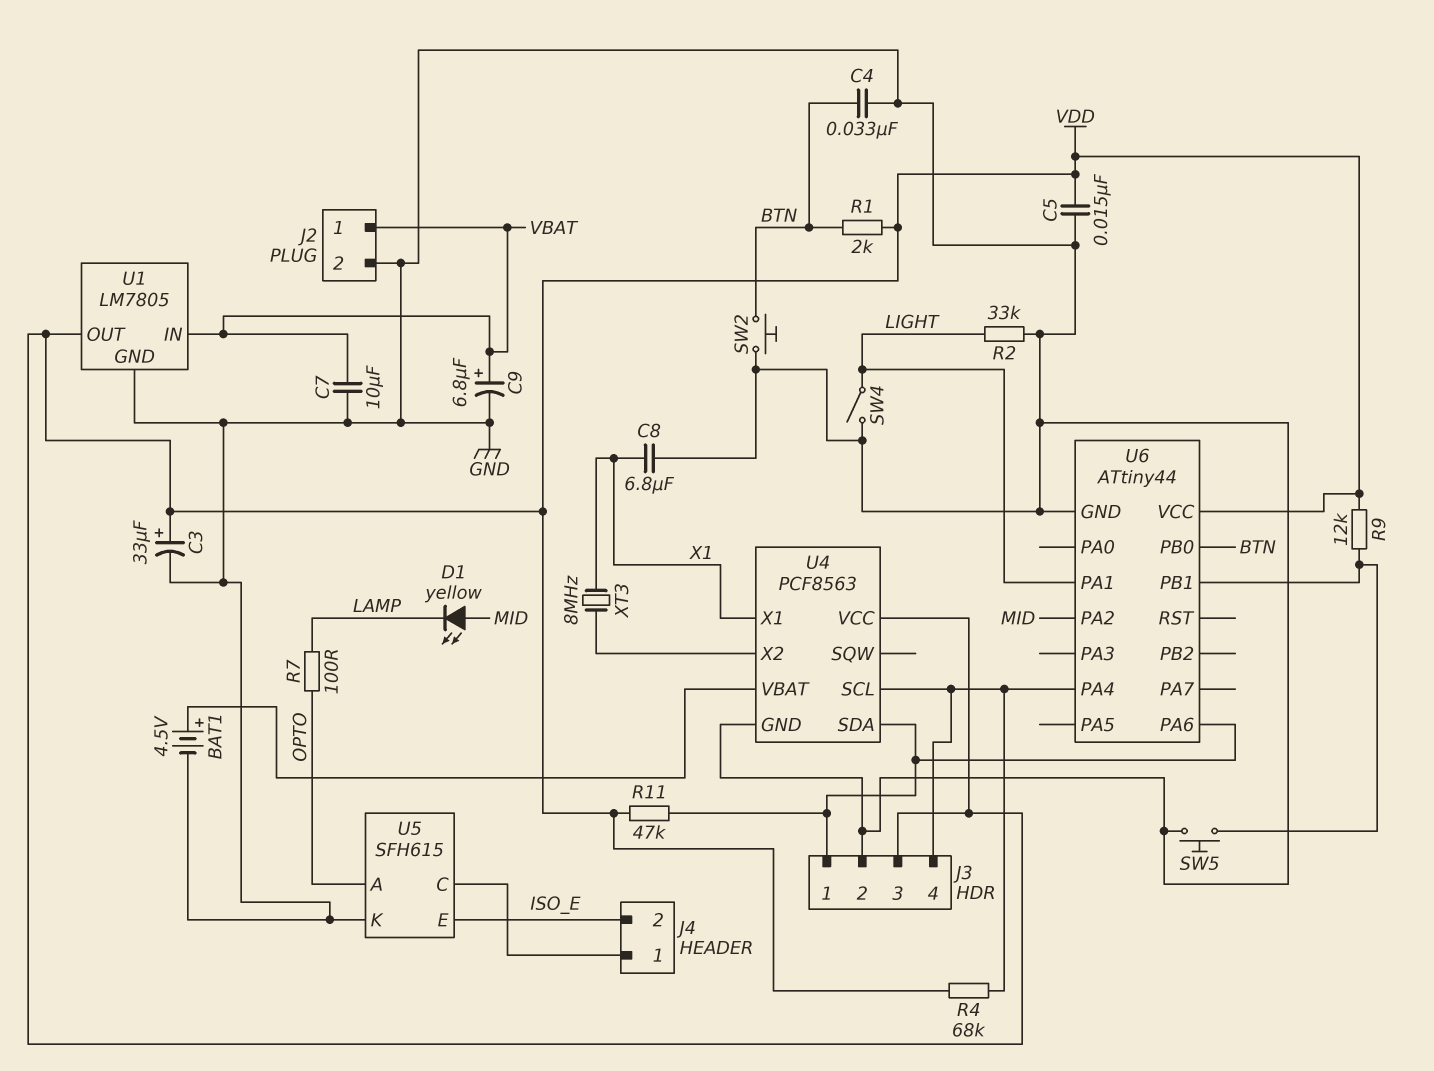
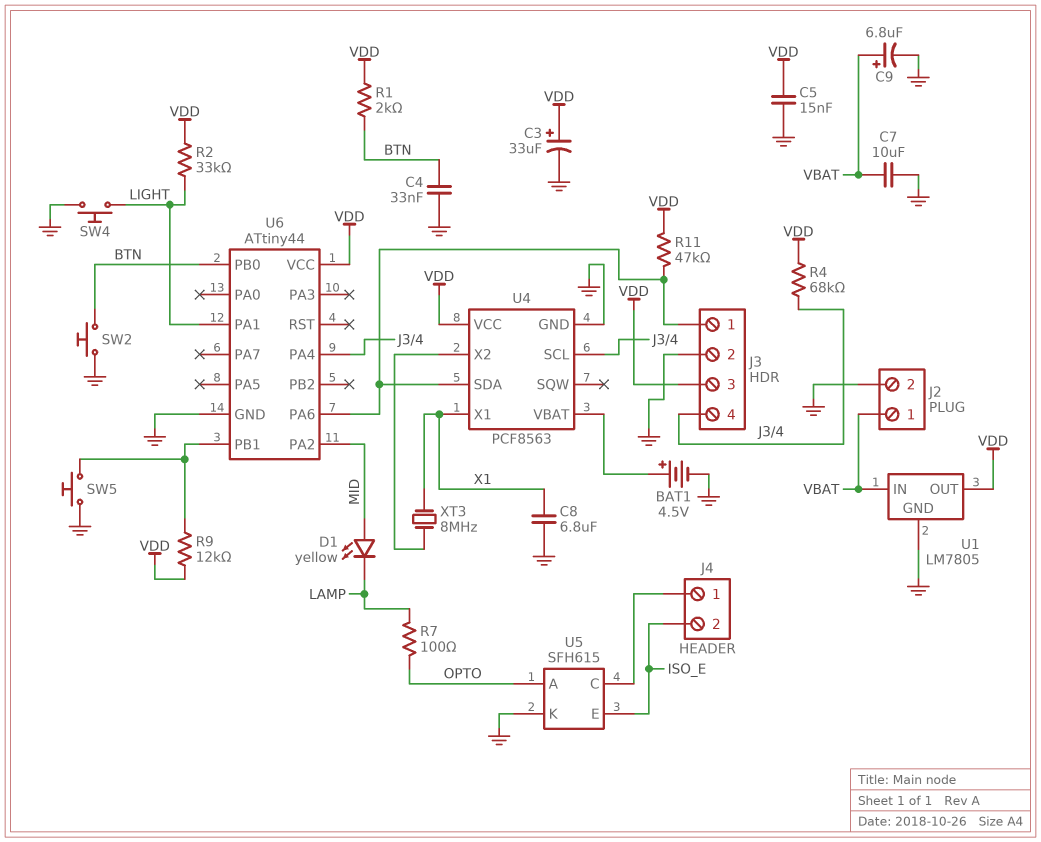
R2: 33k (GND, LIGHT) -> 33k (LIGHT, VDD)
SW4: switch (GND, LIGHT) -> button (GND, LIGHT)

